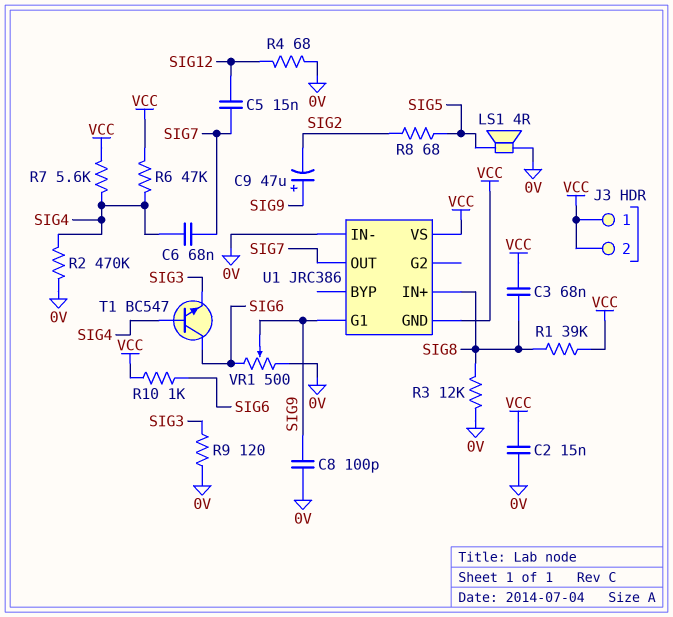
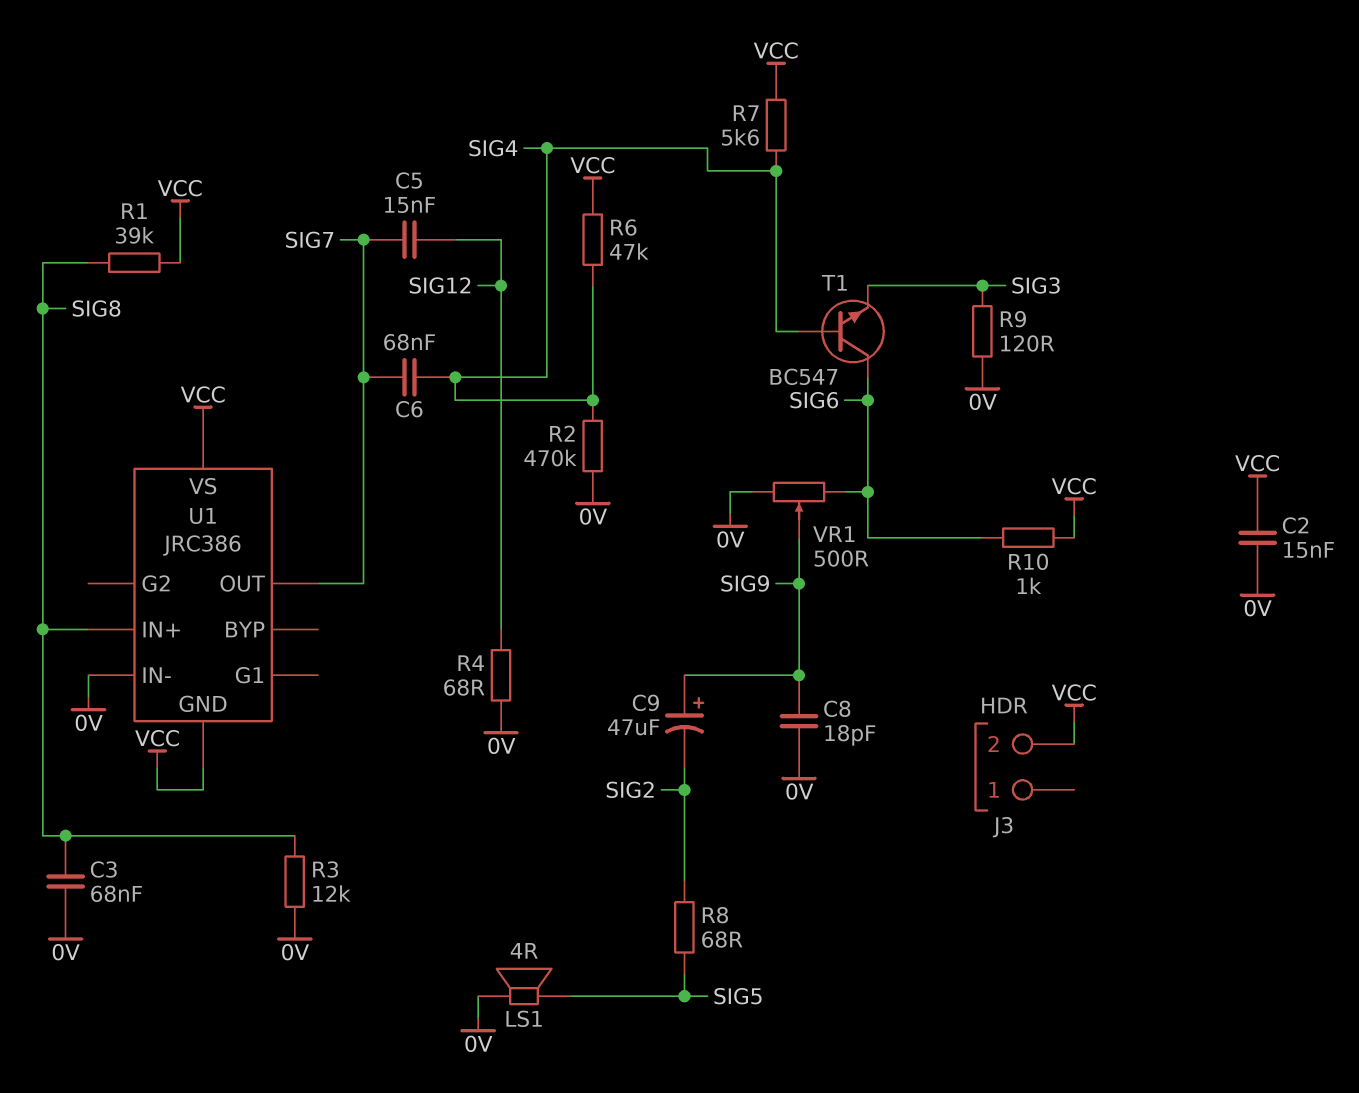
C3: 68nF (SIG8, VCC) -> 68nF (0V, SIG8)
C8: 100pF (0V, SIG9) -> 18pF (0V, SIG9)
J3 pin 1: VCC -> none
U1 pin G1: SIG9 -> none

